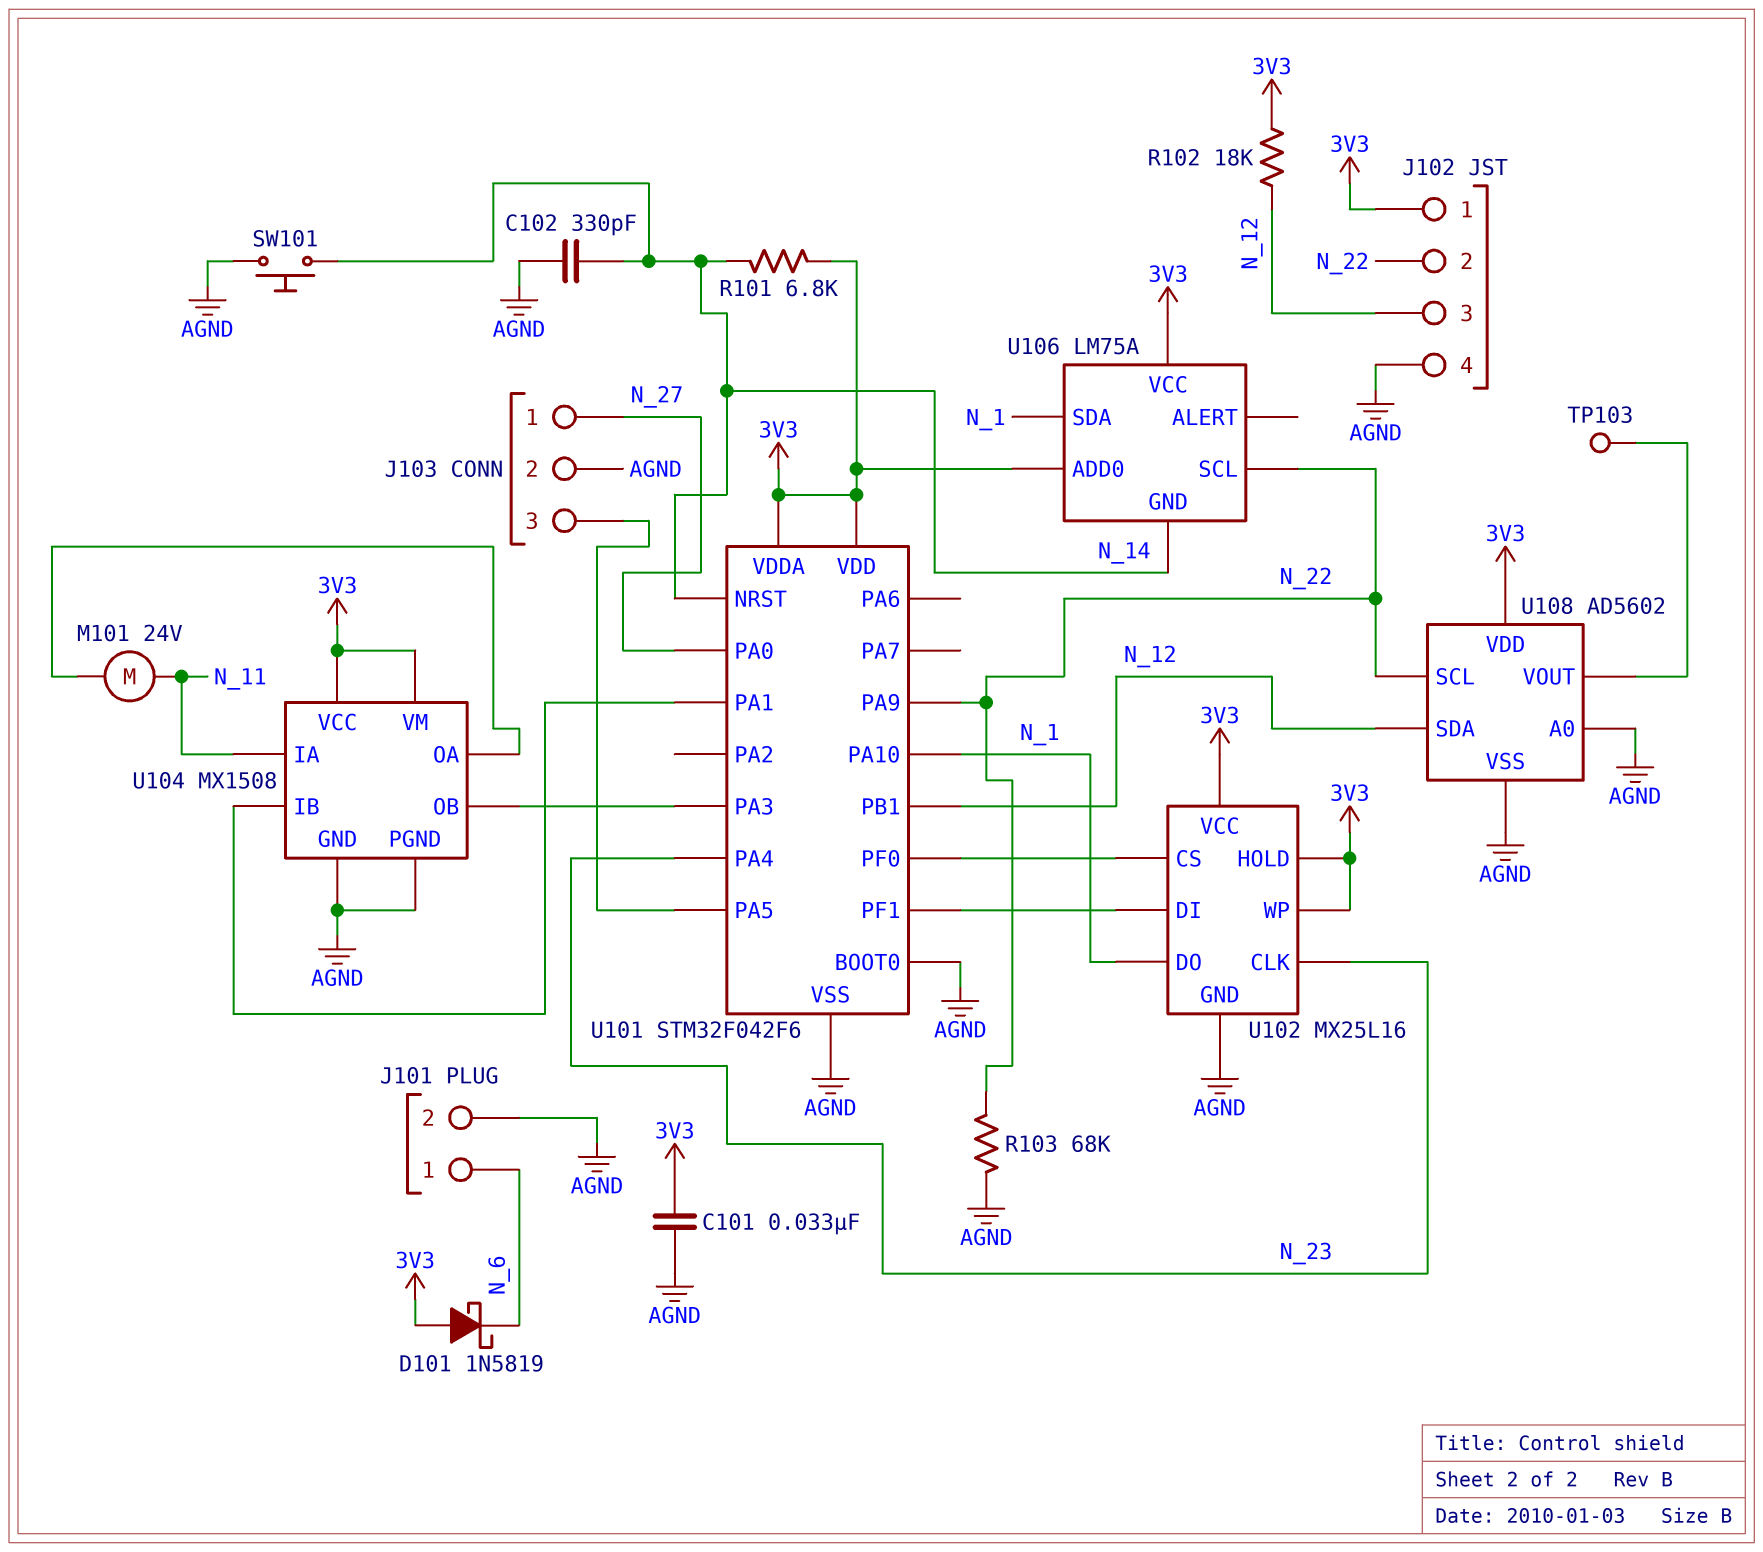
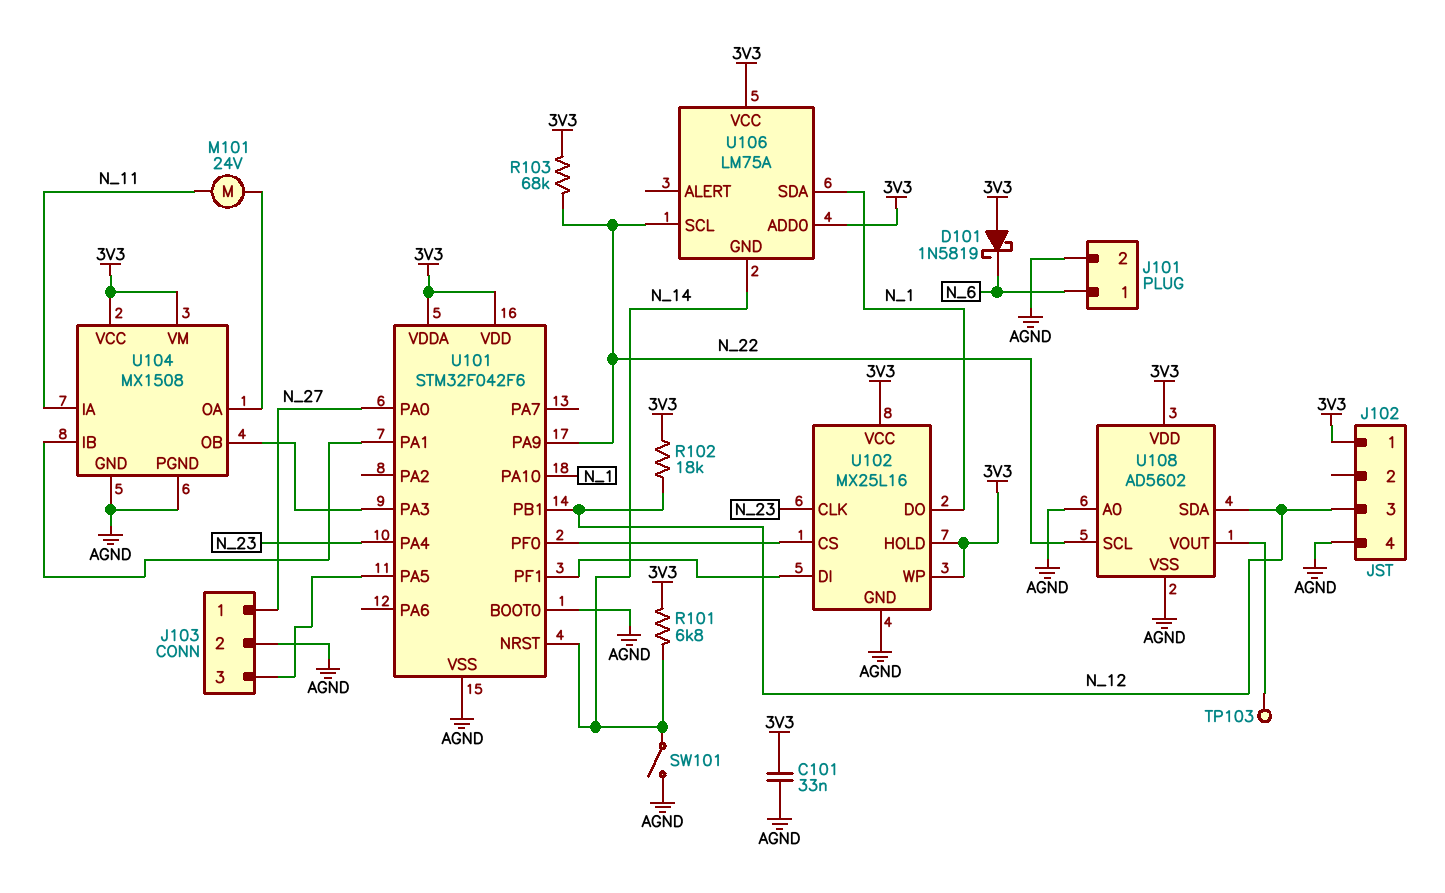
C102: 330pF (AGND, N_14) -> none
J102 pin 2: N_22 -> none
R103: 68k (AGND, N_22) -> 68k (3V3, N_22)
SW101: button (AGND, N_14) -> switch (AGND, N_14)

